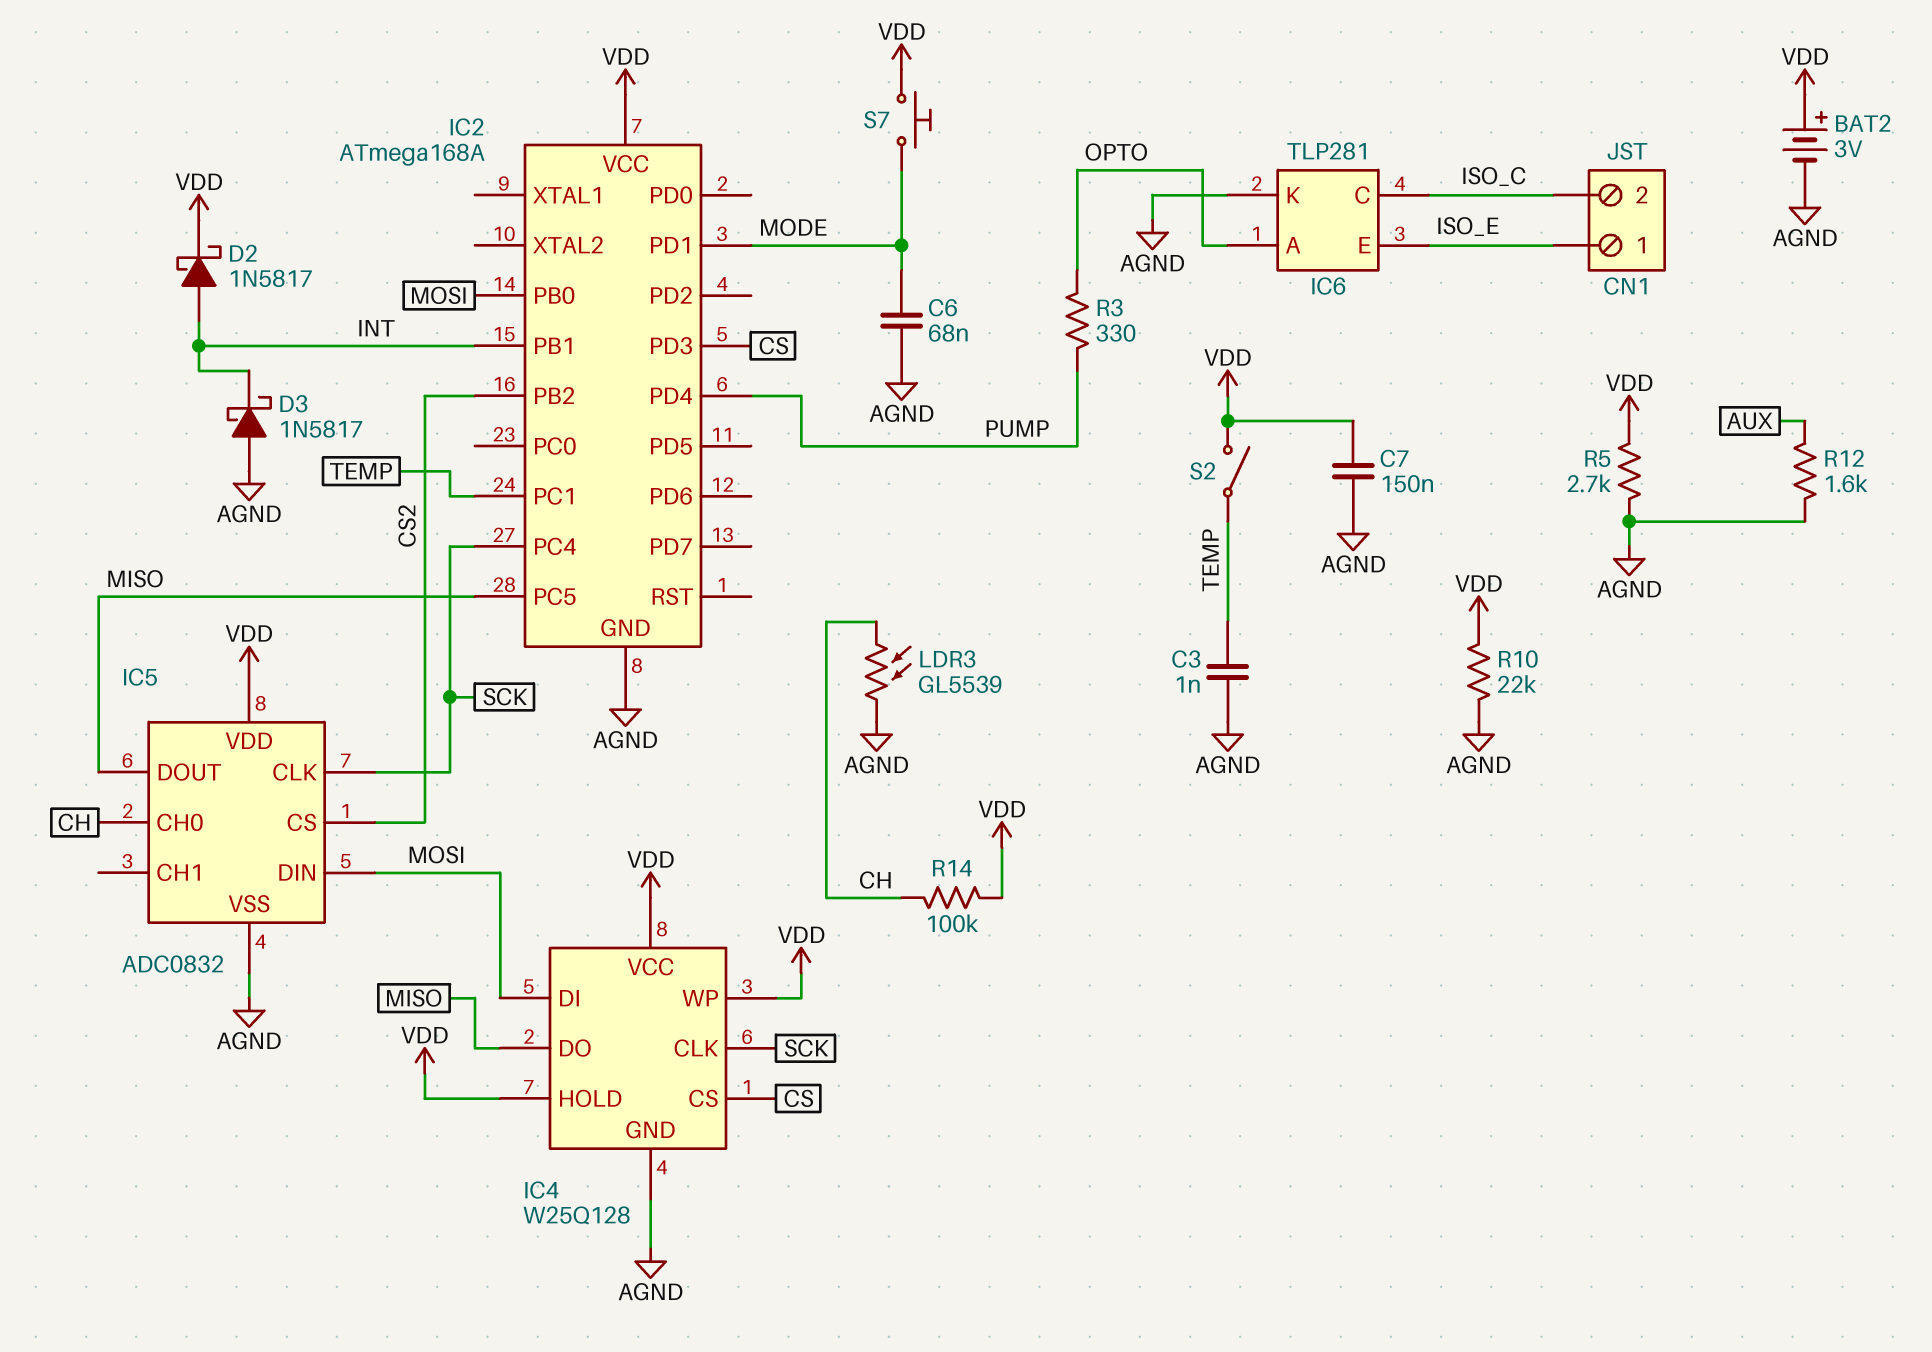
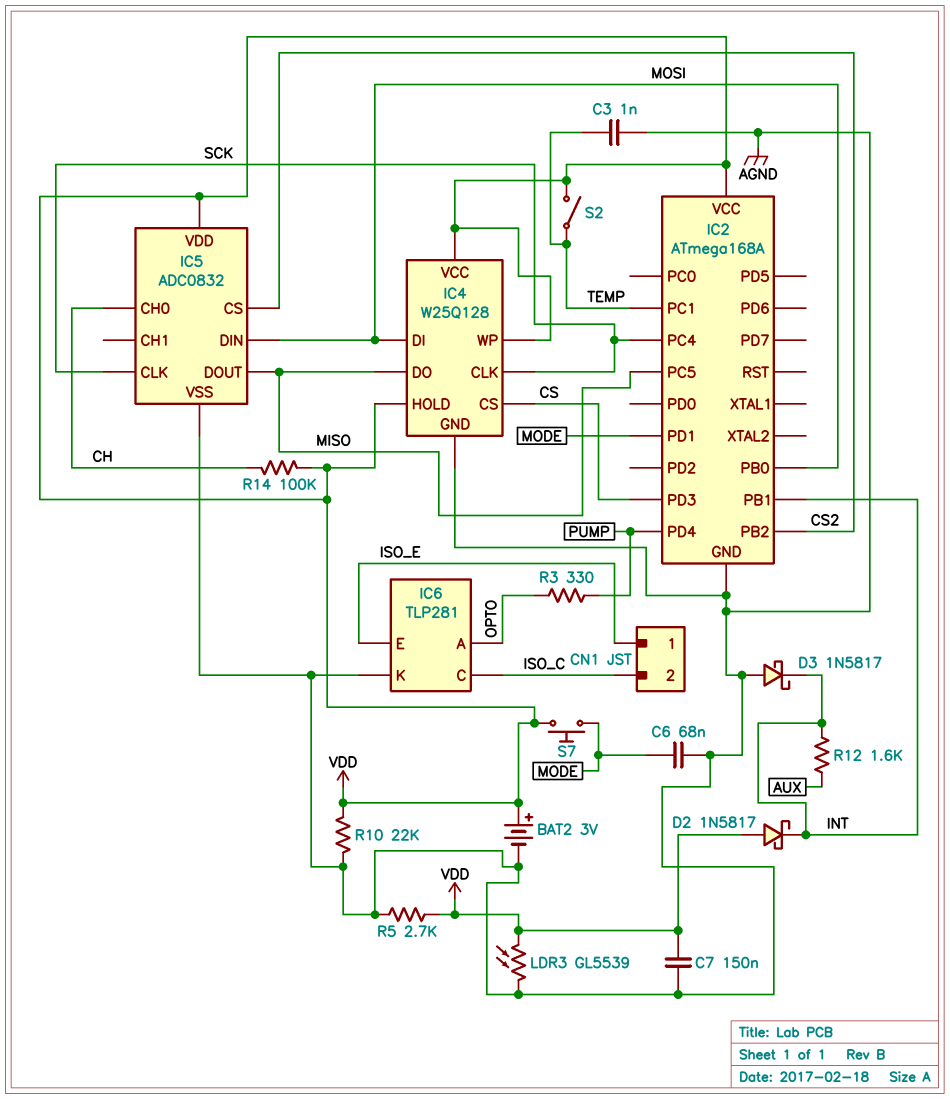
D2: schottky 1N5817 (A INT, K VDD) -> schottky 1N5817 (A VDD, K INT)
LDR3: GL5539 (AGND, CH) -> GL5539 (AGND, VDD)
R12: 1.6k (AGND, AUX) -> 1.6k (AUX, INT)

